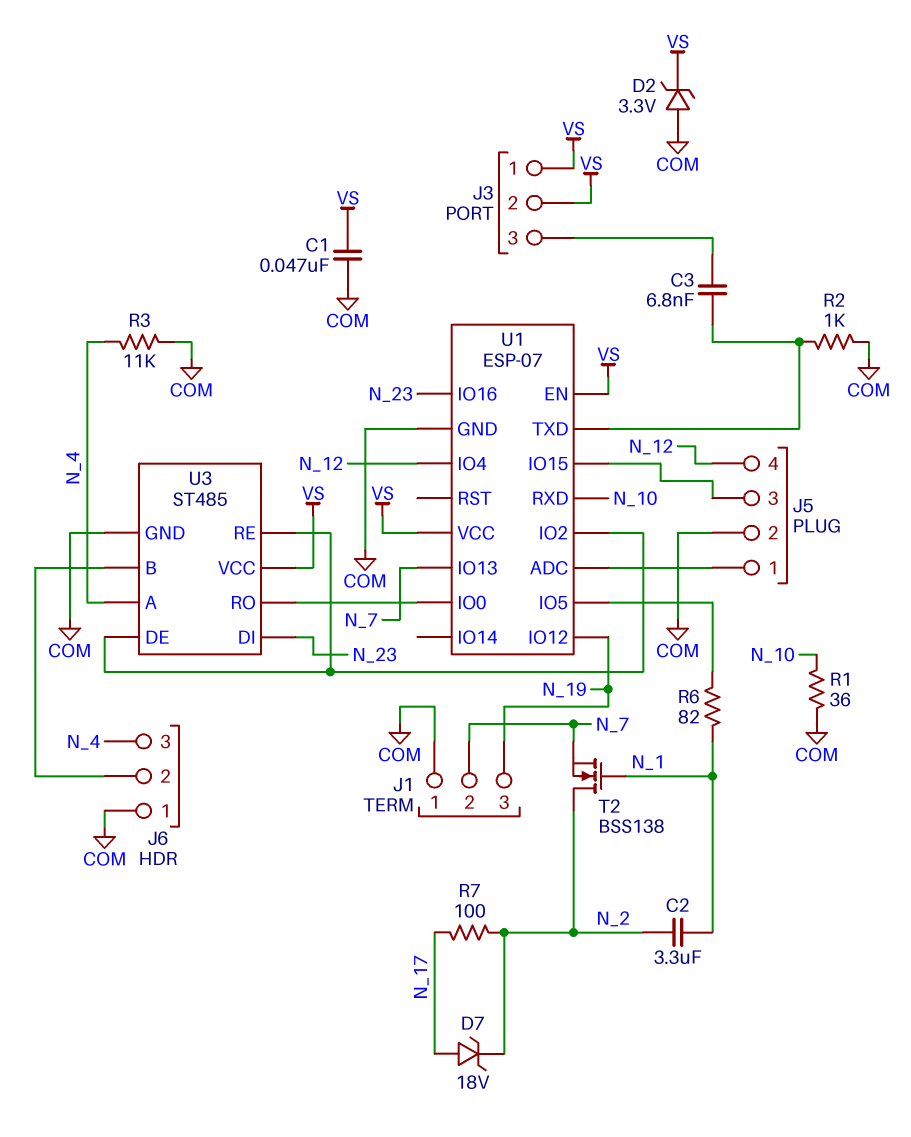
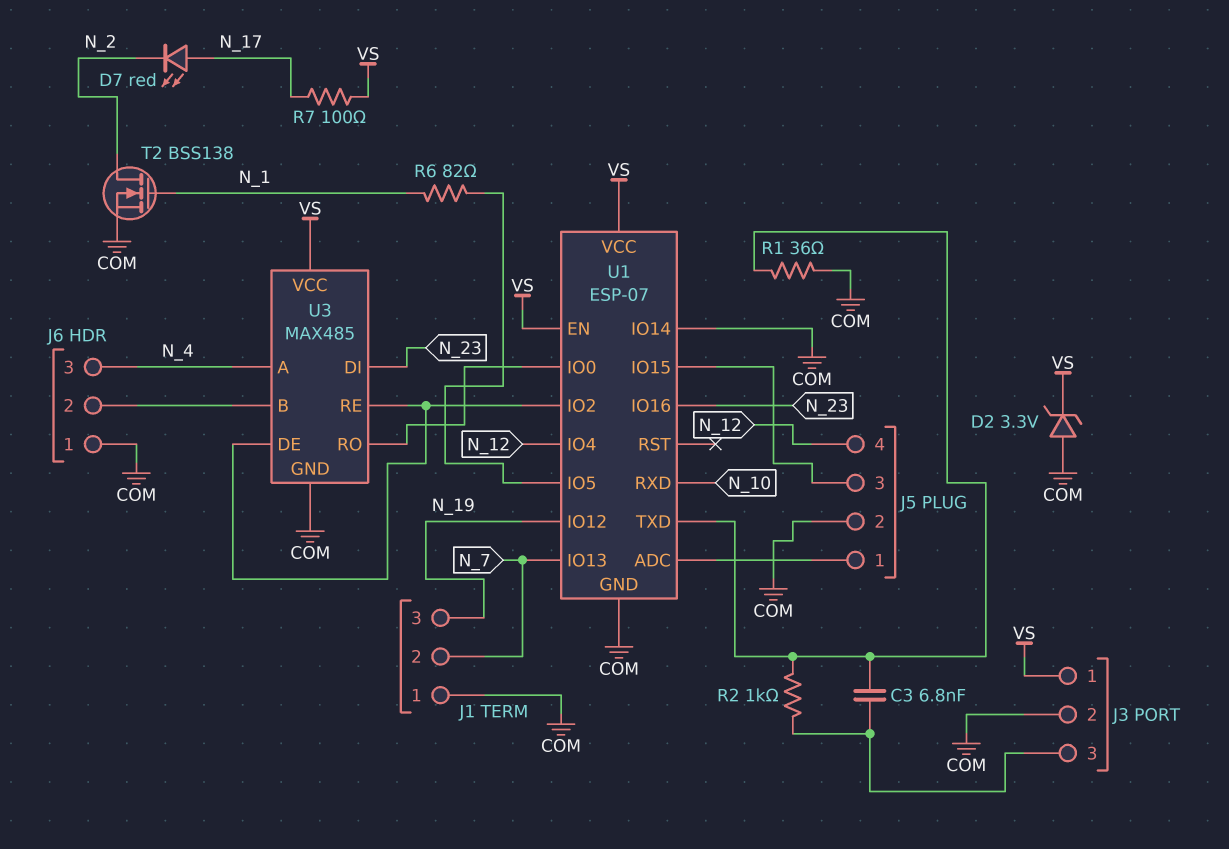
C1: 47nF (COM, VS) -> none
C2: 3.3uF (N_1, N_2) -> none
D7: zener 18V (A N_17, K N_2) -> LED red (A N_17, K N_2)
J3 pin 2: VS -> COM
R1: 36 (COM, N_10) -> 36 (COM, U1/TXD)
R2: 1k (COM, U1/TXD) -> 1k (J3/3, U1/TXD)
R3: 11k (COM, N_4) -> none
R7: 100 (N_2, N_17) -> 100 (N_17, VS)
T2: NMOS BSS138 (G N_1, D N_2, S N_7) -> NMOS BSS138 (G N_1, D N_2, S COM)
U1 pin IO14: none -> COM
U3: ST485 -> MAX485

